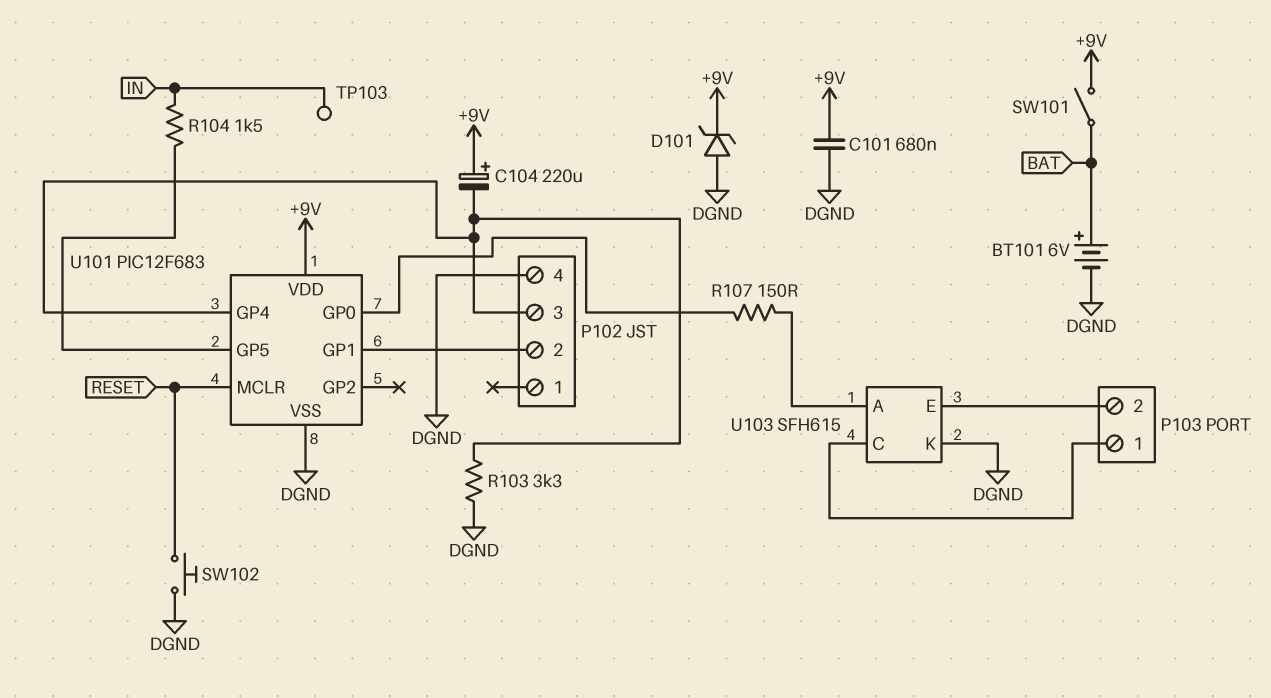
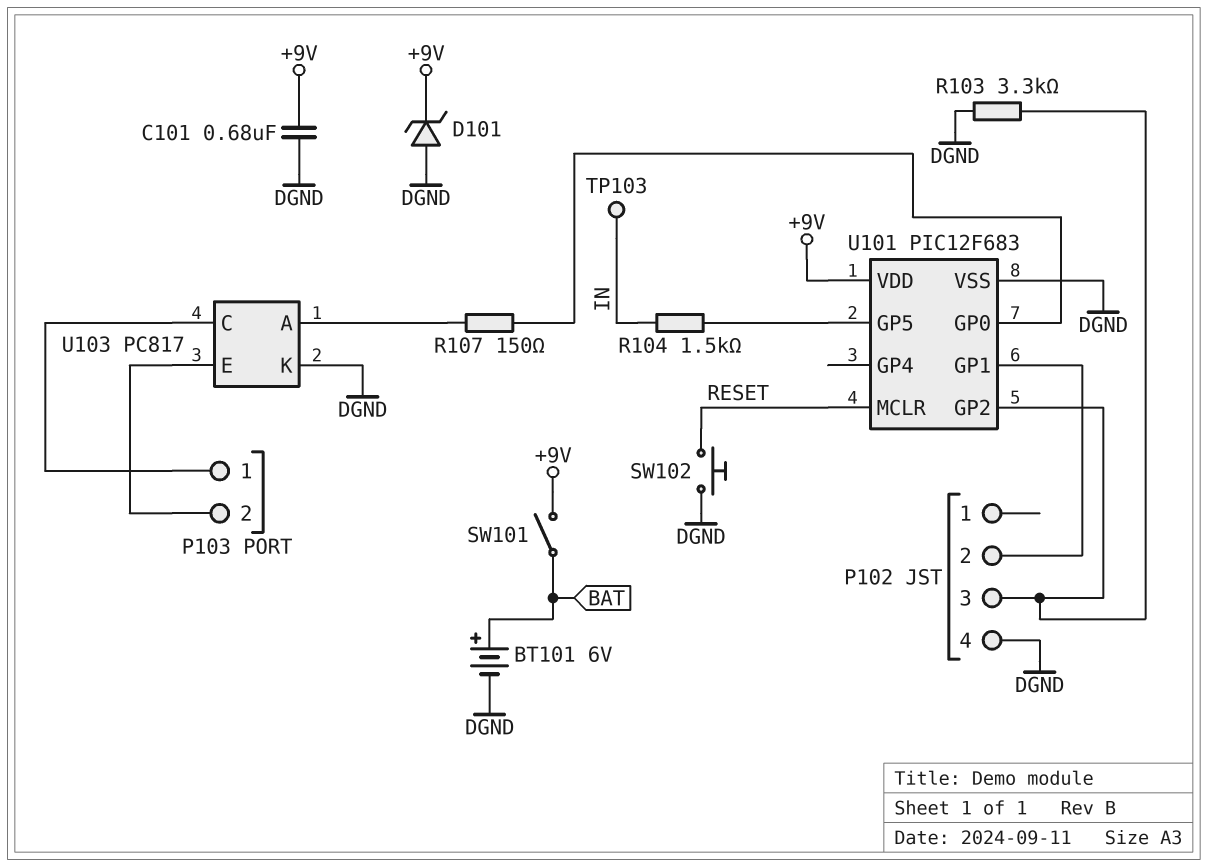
C104: 220uF (plus +9V, minus P102/3) -> none
U101 pin GP2: none -> P102/3
U101 pin GP4: P102/3 -> none
U103: SFH615 -> PC817

